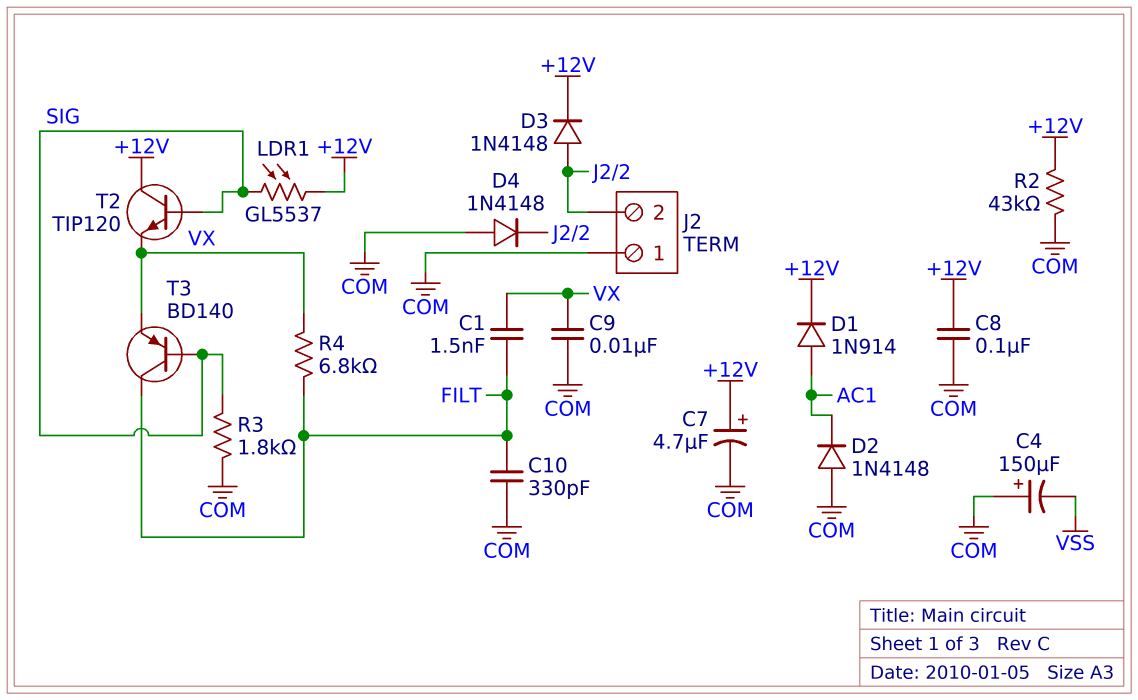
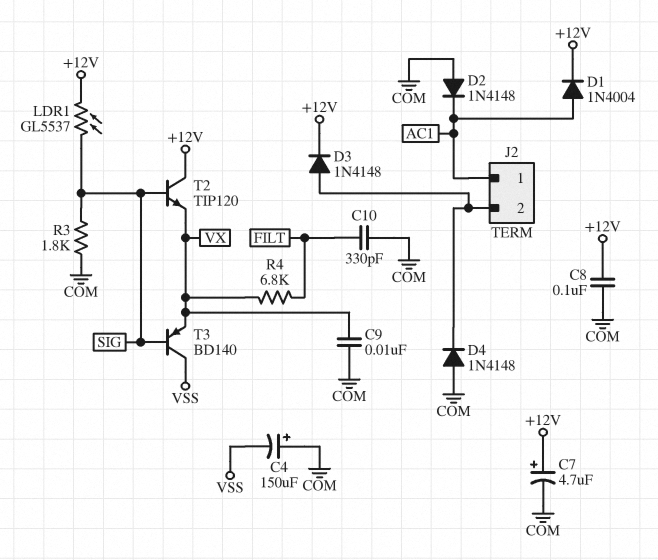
C1: 1.5nF (FILT, VX) -> none
D1: diode 1N914 (A AC1, K +12V) -> diode 1N4004 (A AC1, K +12V)
J2 pin 1: COM -> AC1
R2: 43k (+12V, COM) -> none
T3: PNP BD140 (B SIG, C FILT, E VX) -> PNP BD140 (B SIG, C VSS, E VX)

